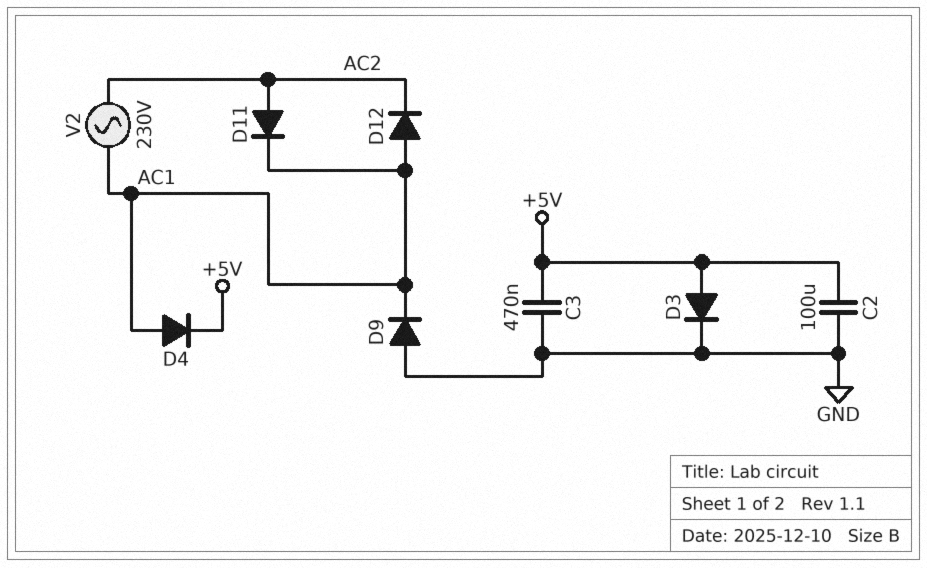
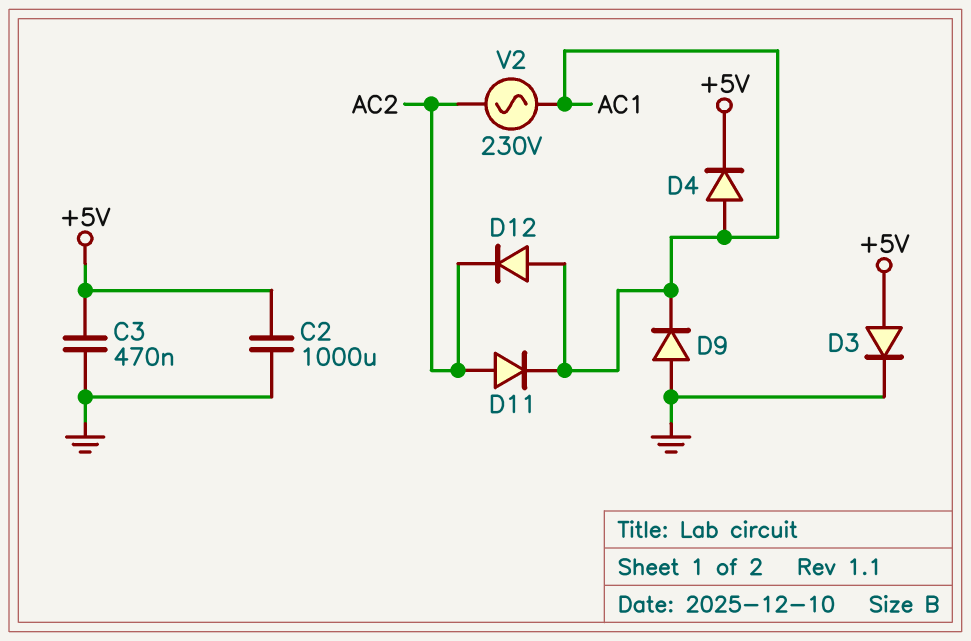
C2: 100uF (+5V, GND) -> 1000uF (+5V, GND)

